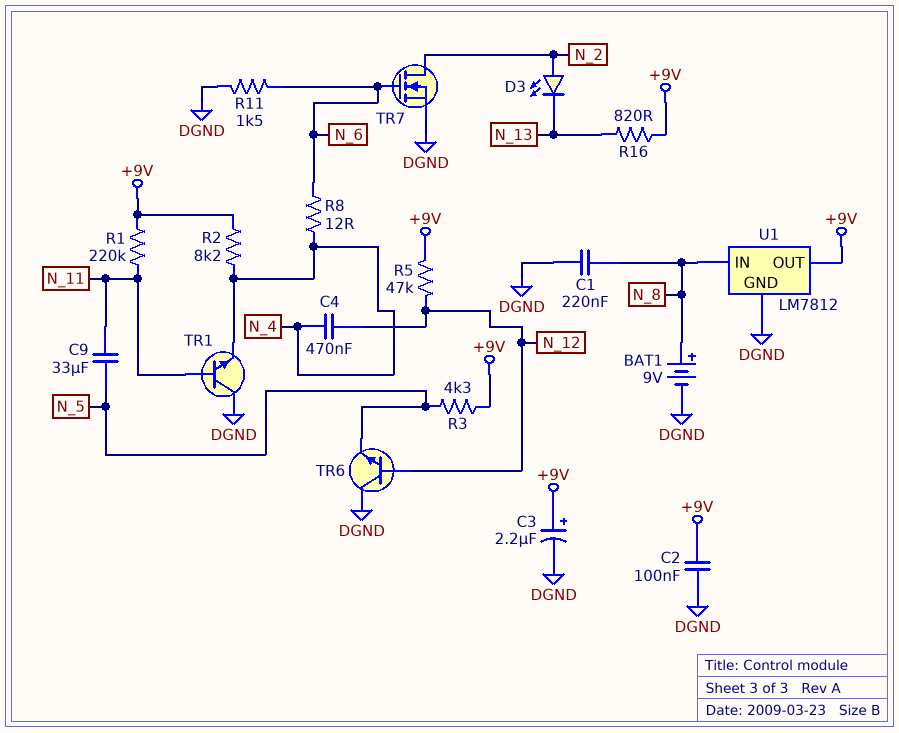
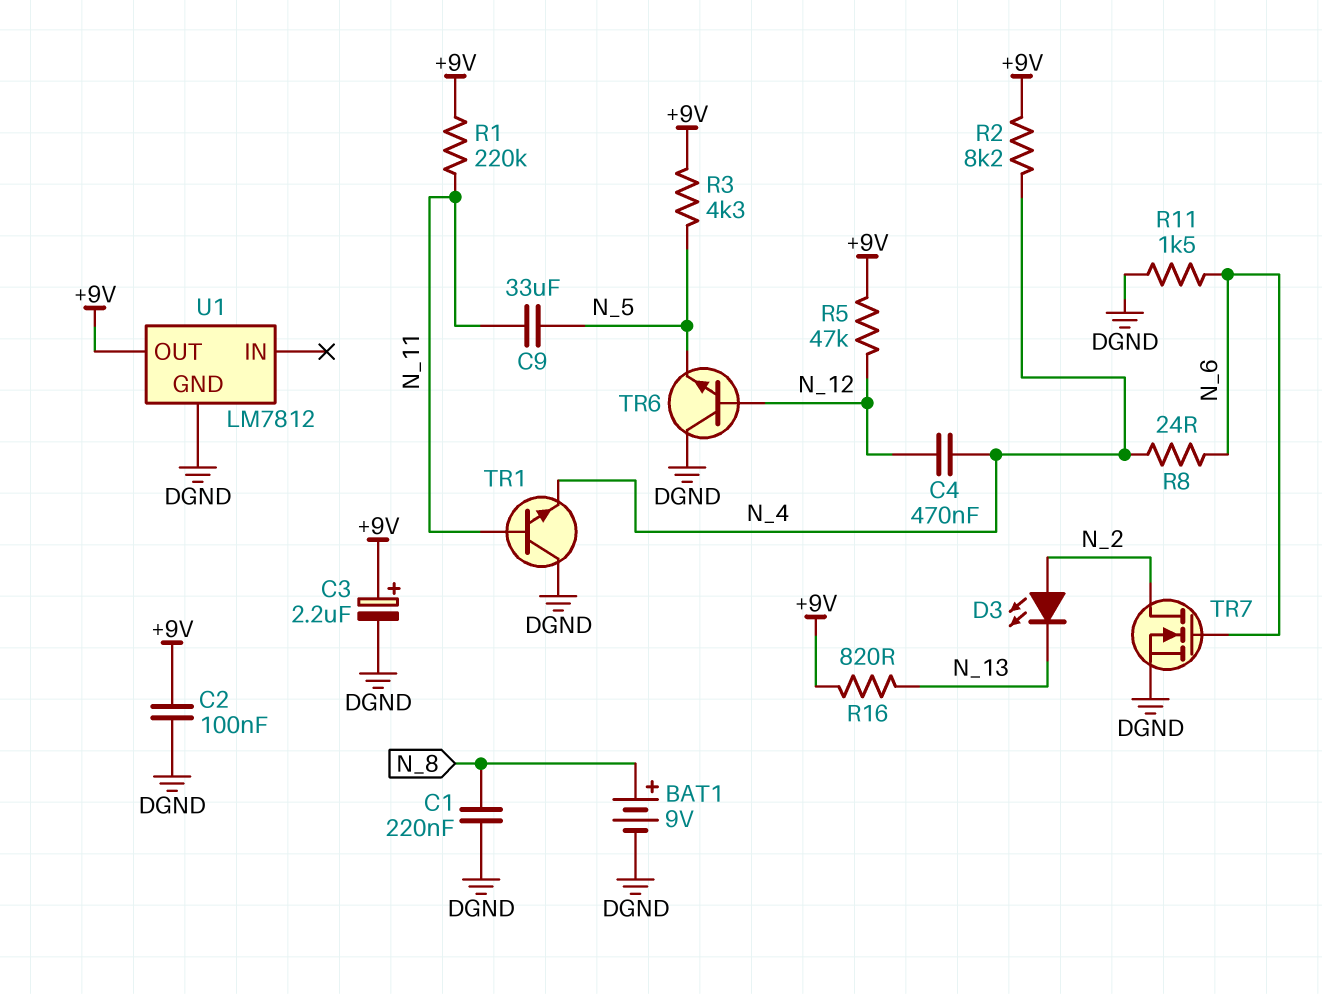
R8: 12 (N_4, N_6) -> 24 (N_4, N_6)
U1 pin IN: N_8 -> none

